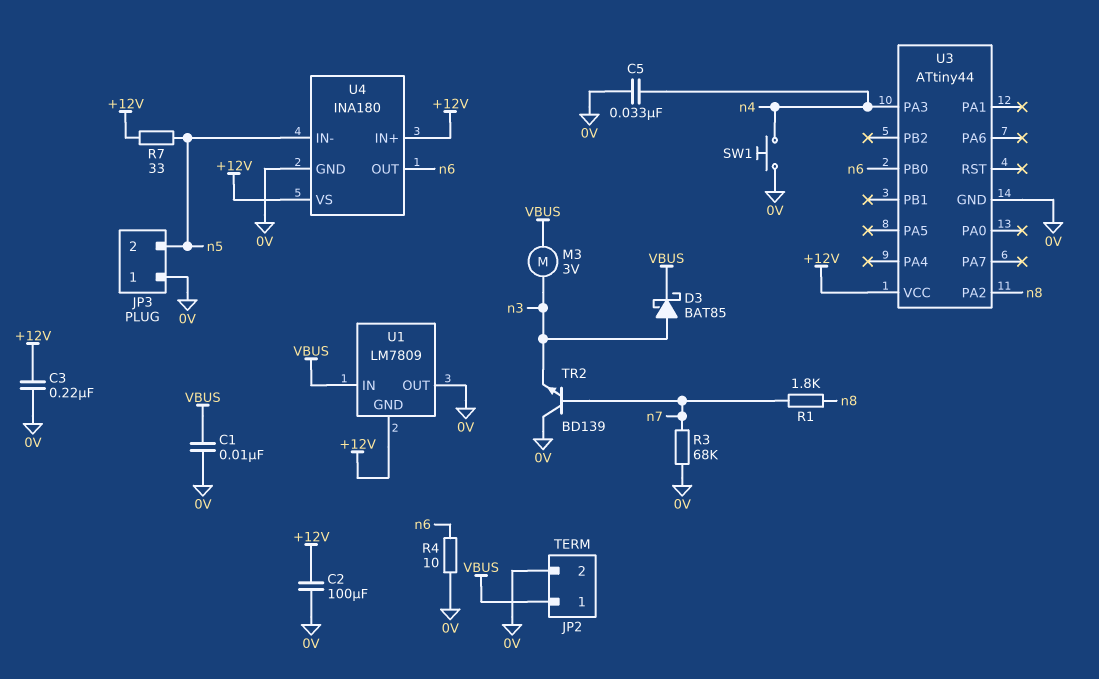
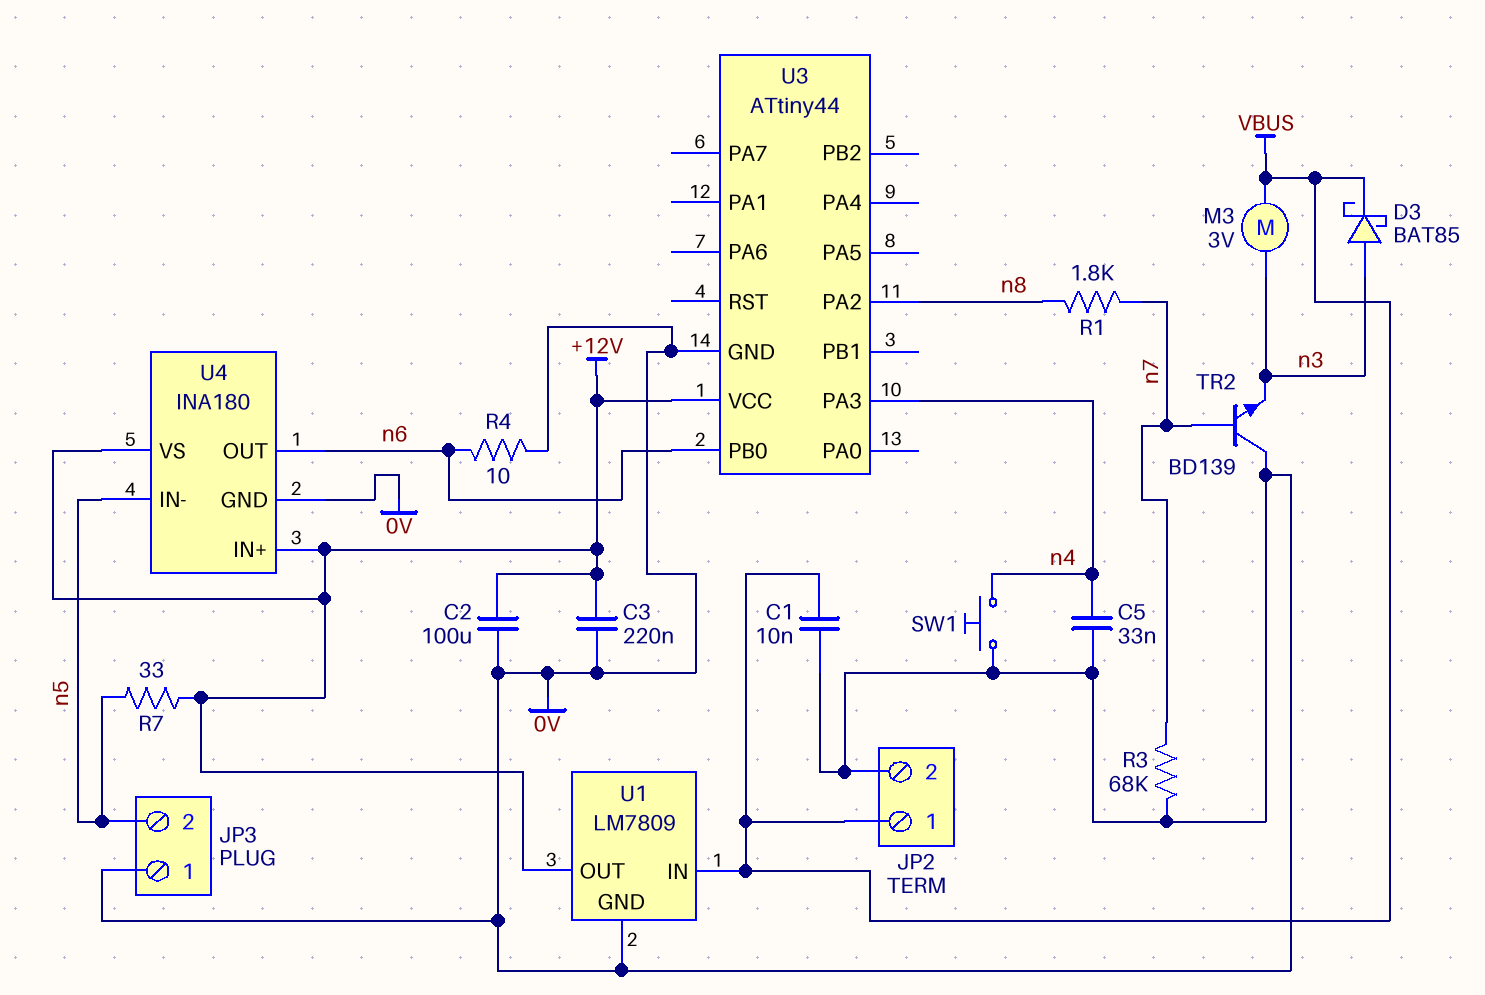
U1 pin GND: +12V -> 0V
U1 pin OUT: 0V -> +12V

